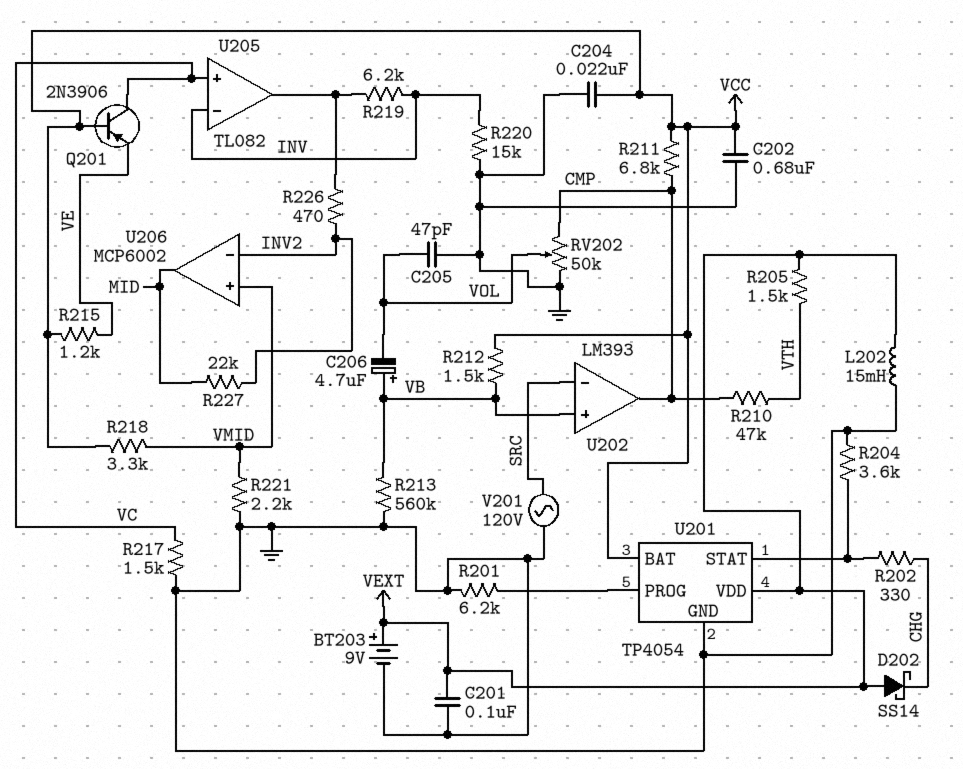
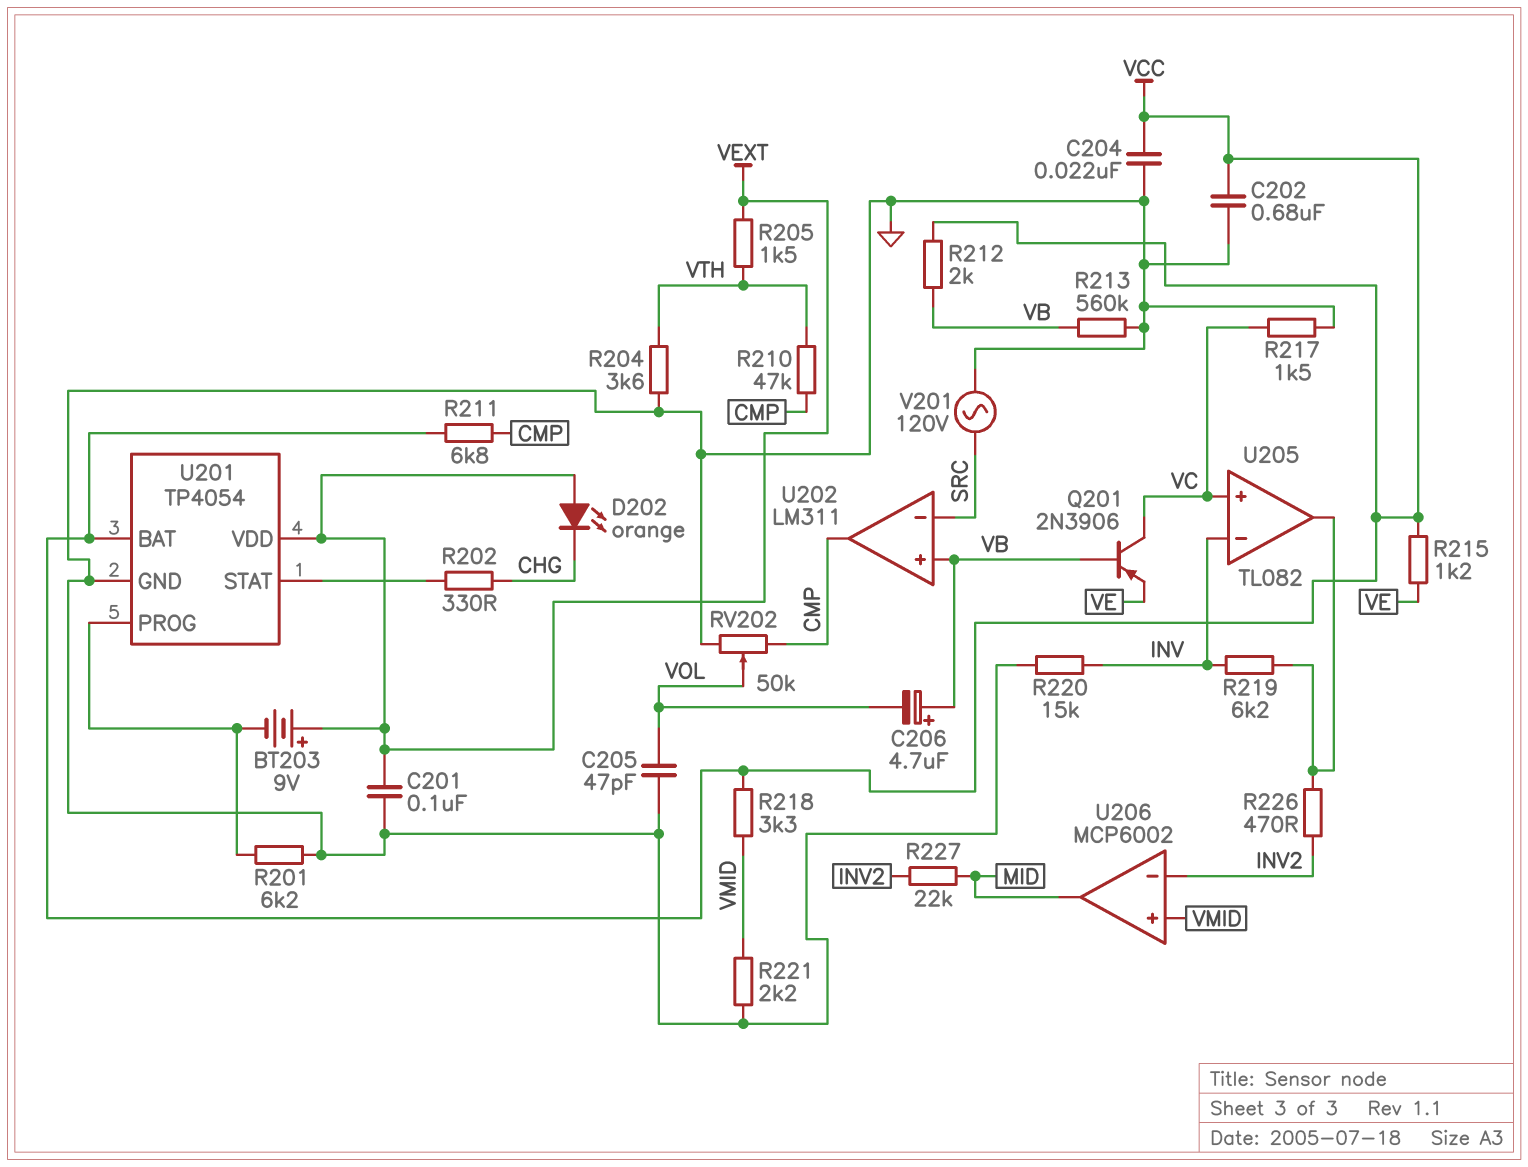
BT203: 9V (plus VEXT, minus GND) -> 9V (plus VEXT, minus U201/PROG)
D202: schottky SS14 (A VEXT, K CHG) -> LED orange (A VEXT, K CHG)
L202: 15mH (GND, VEXT) -> none
Q201: PNP 2N3906 (B VCC, C VC, E VE) -> PNP 2N3906 (B VB, C VC, E VE)
R204: 3.6k (GND, U201/STAT) -> 3.6k (GND, VTH)
R212: 1.5k (VB, VCC) -> 2k (VB, VCC)
U202: LM393 -> LM311

